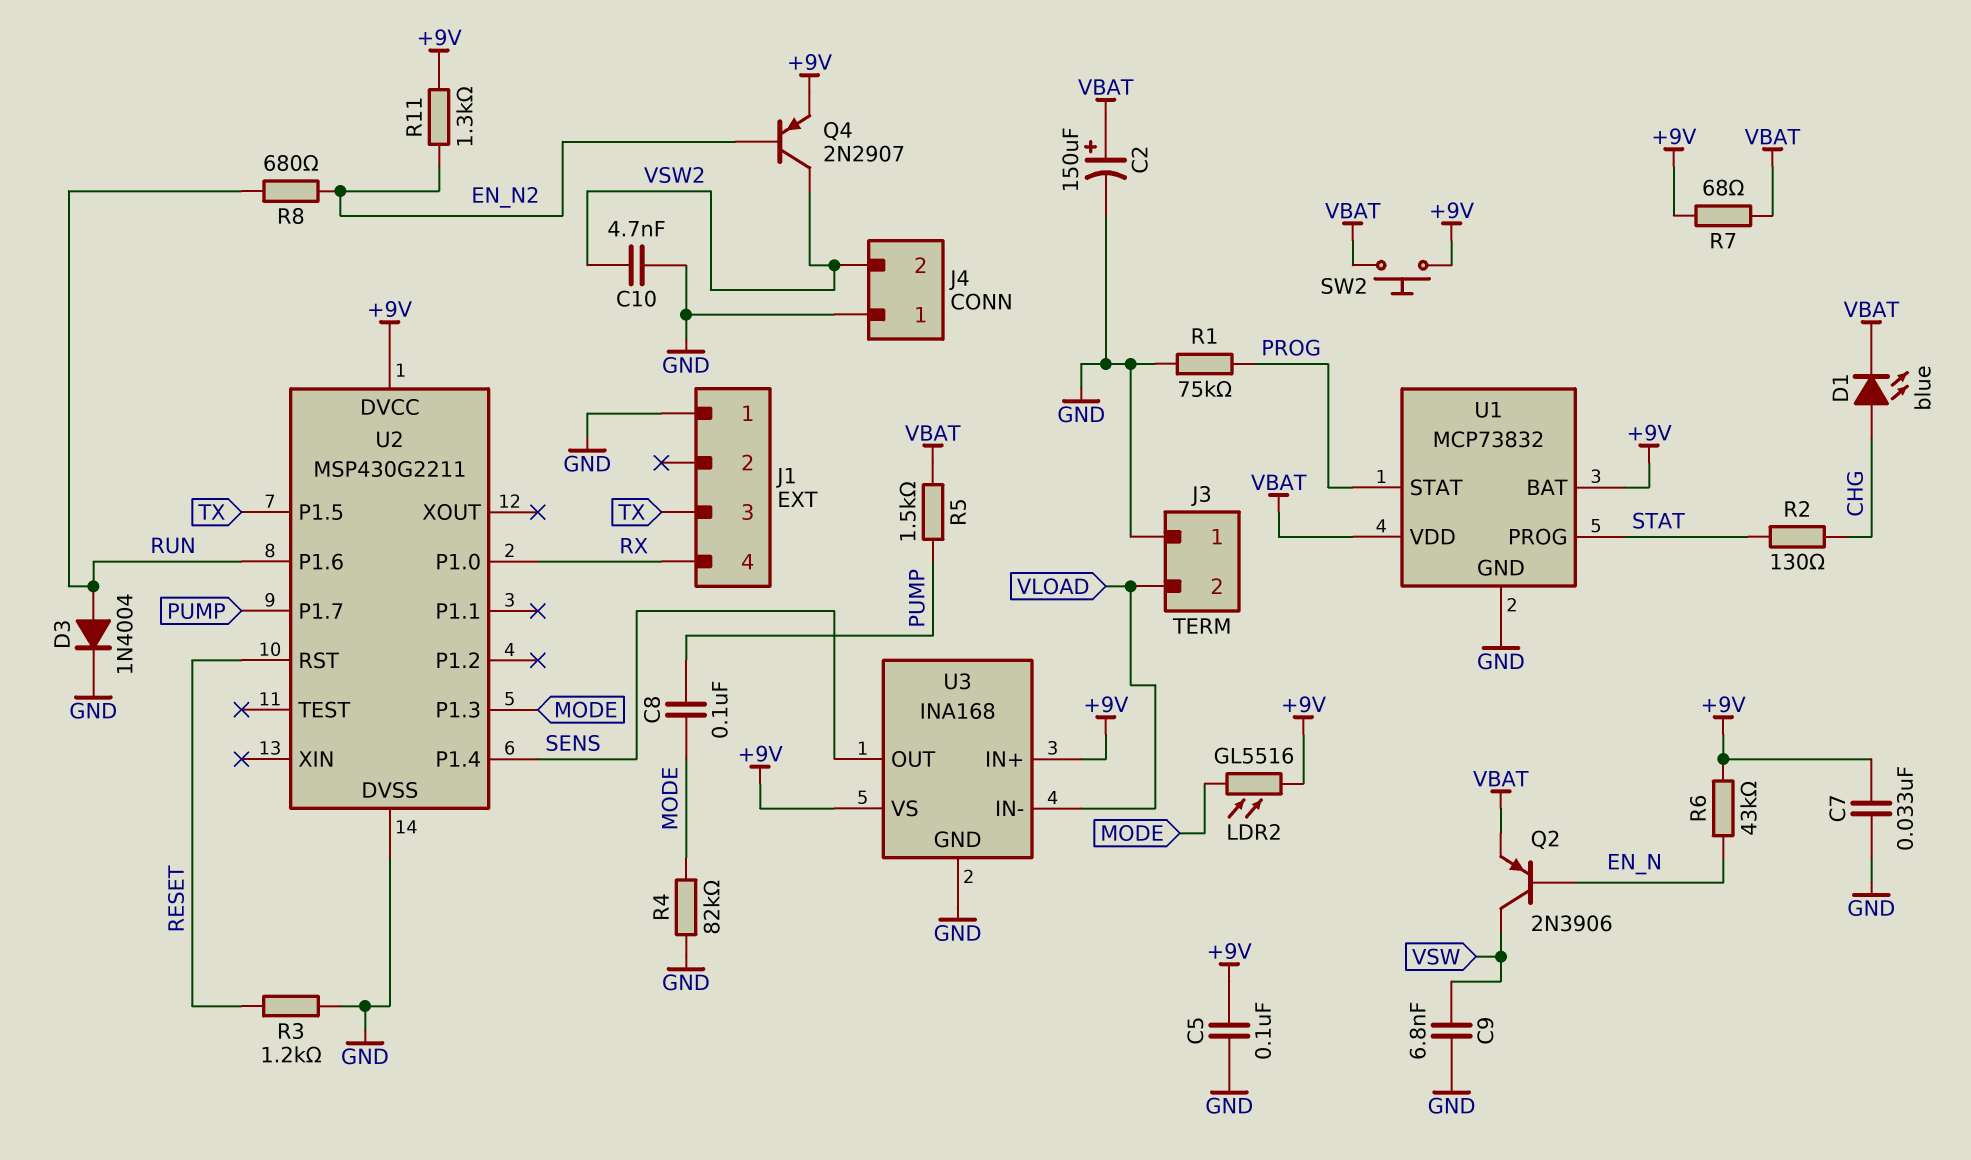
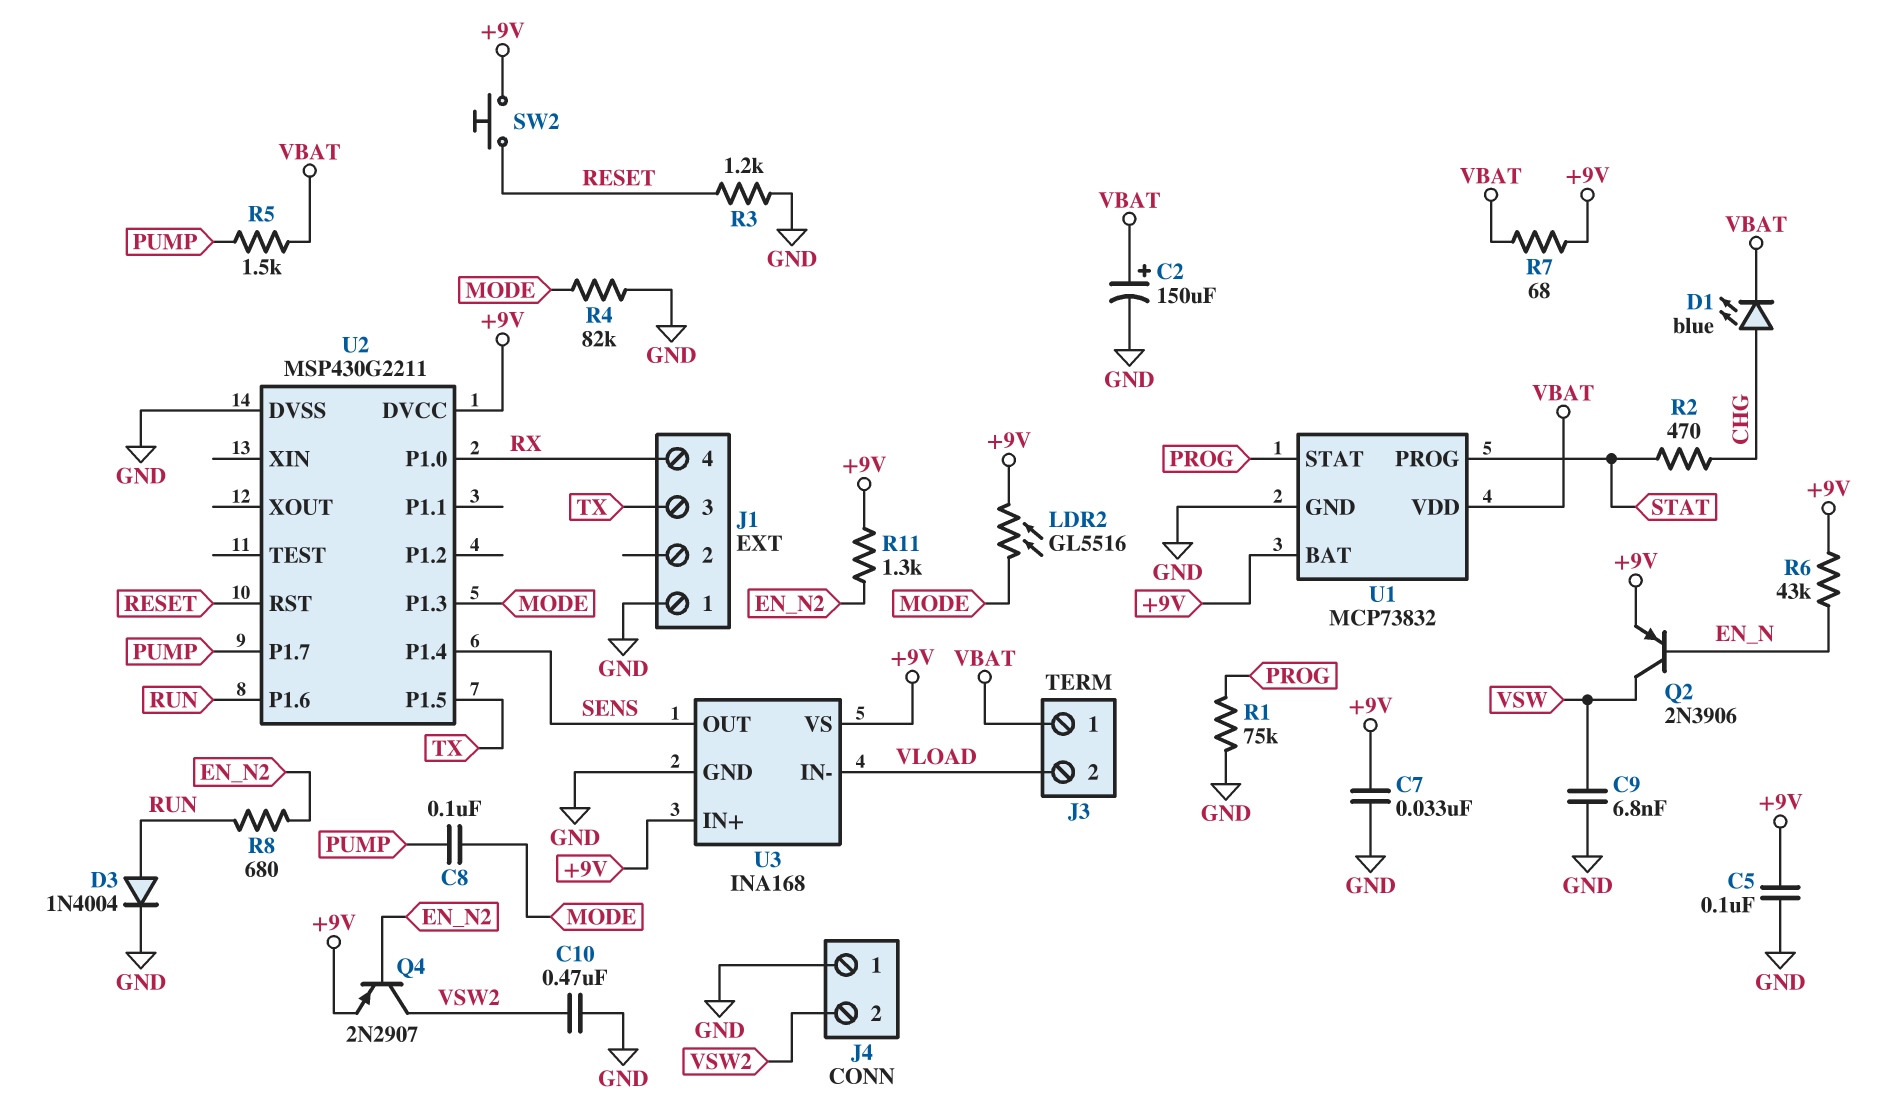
C10: 4.7nF (GND, VSW2) -> 470nF (GND, VSW2)
J3 pin 1: GND -> VBAT
Q2: PNP 2N3906 (B EN_N, C VSW, E VBAT) -> PNP 2N3906 (B EN_N, C VSW, E +9V)
R2: 130 (CHG, STAT) -> 470 (CHG, STAT)
SW2: button (+9V, VBAT) -> button (+9V, RESET)

